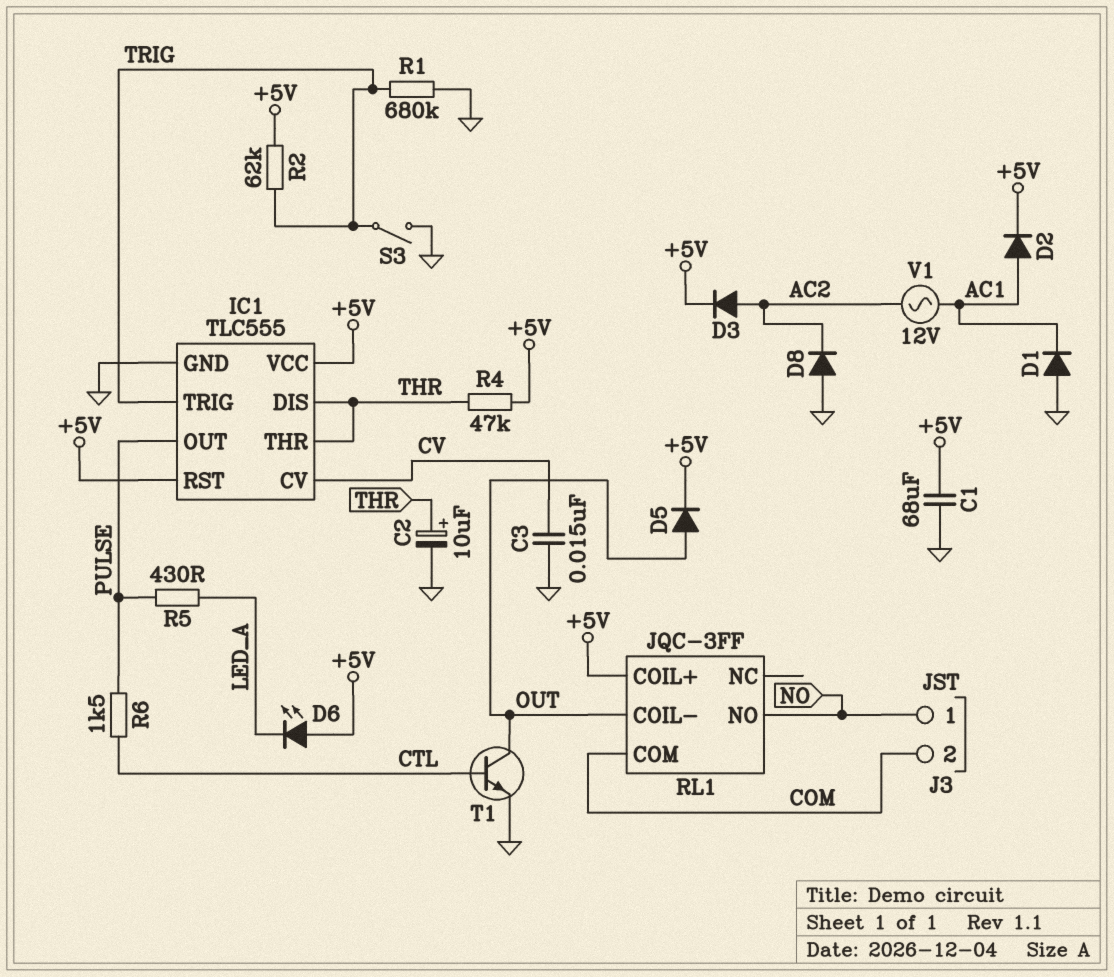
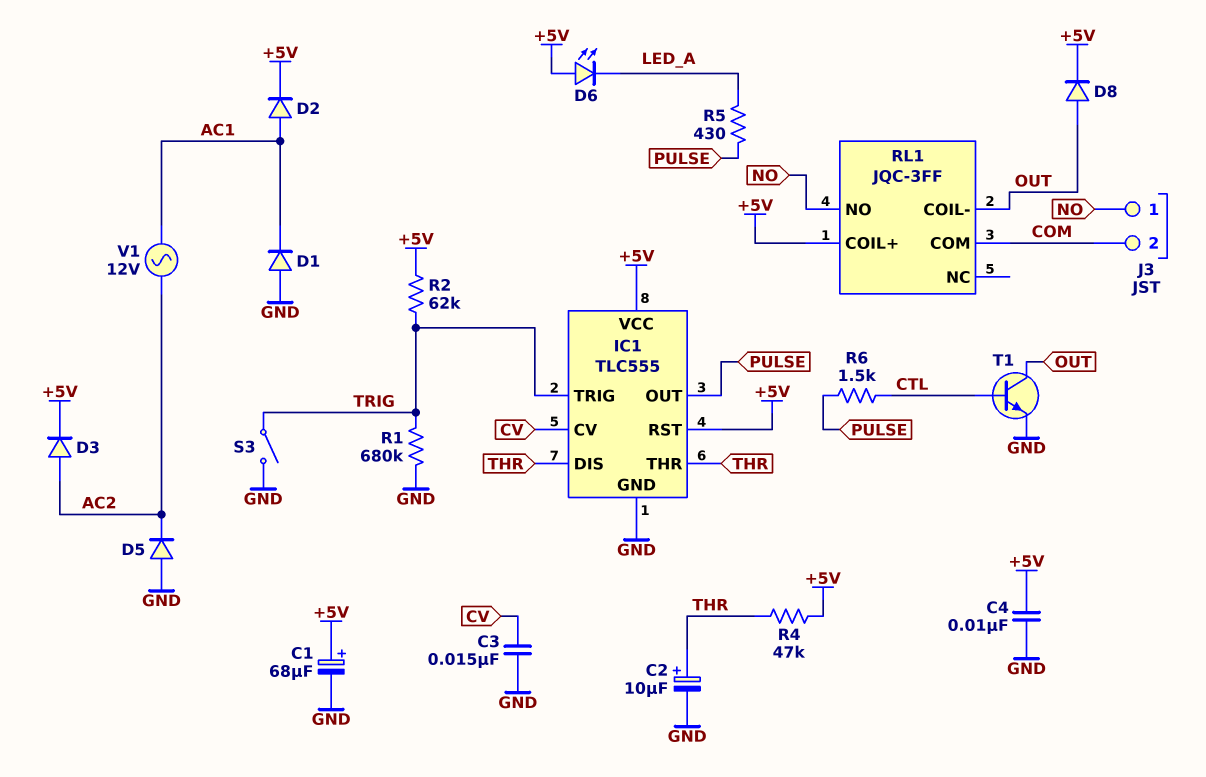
C1: 68uF (+5V, GND) -> 68uF (plus +5V, minus GND)
C4: none -> 10nF (+5V, GND)
D5: diode (A OUT, K +5V) -> diode (A GND, K AC2)
D8: diode (A GND, K AC2) -> diode (A OUT, K +5V)

